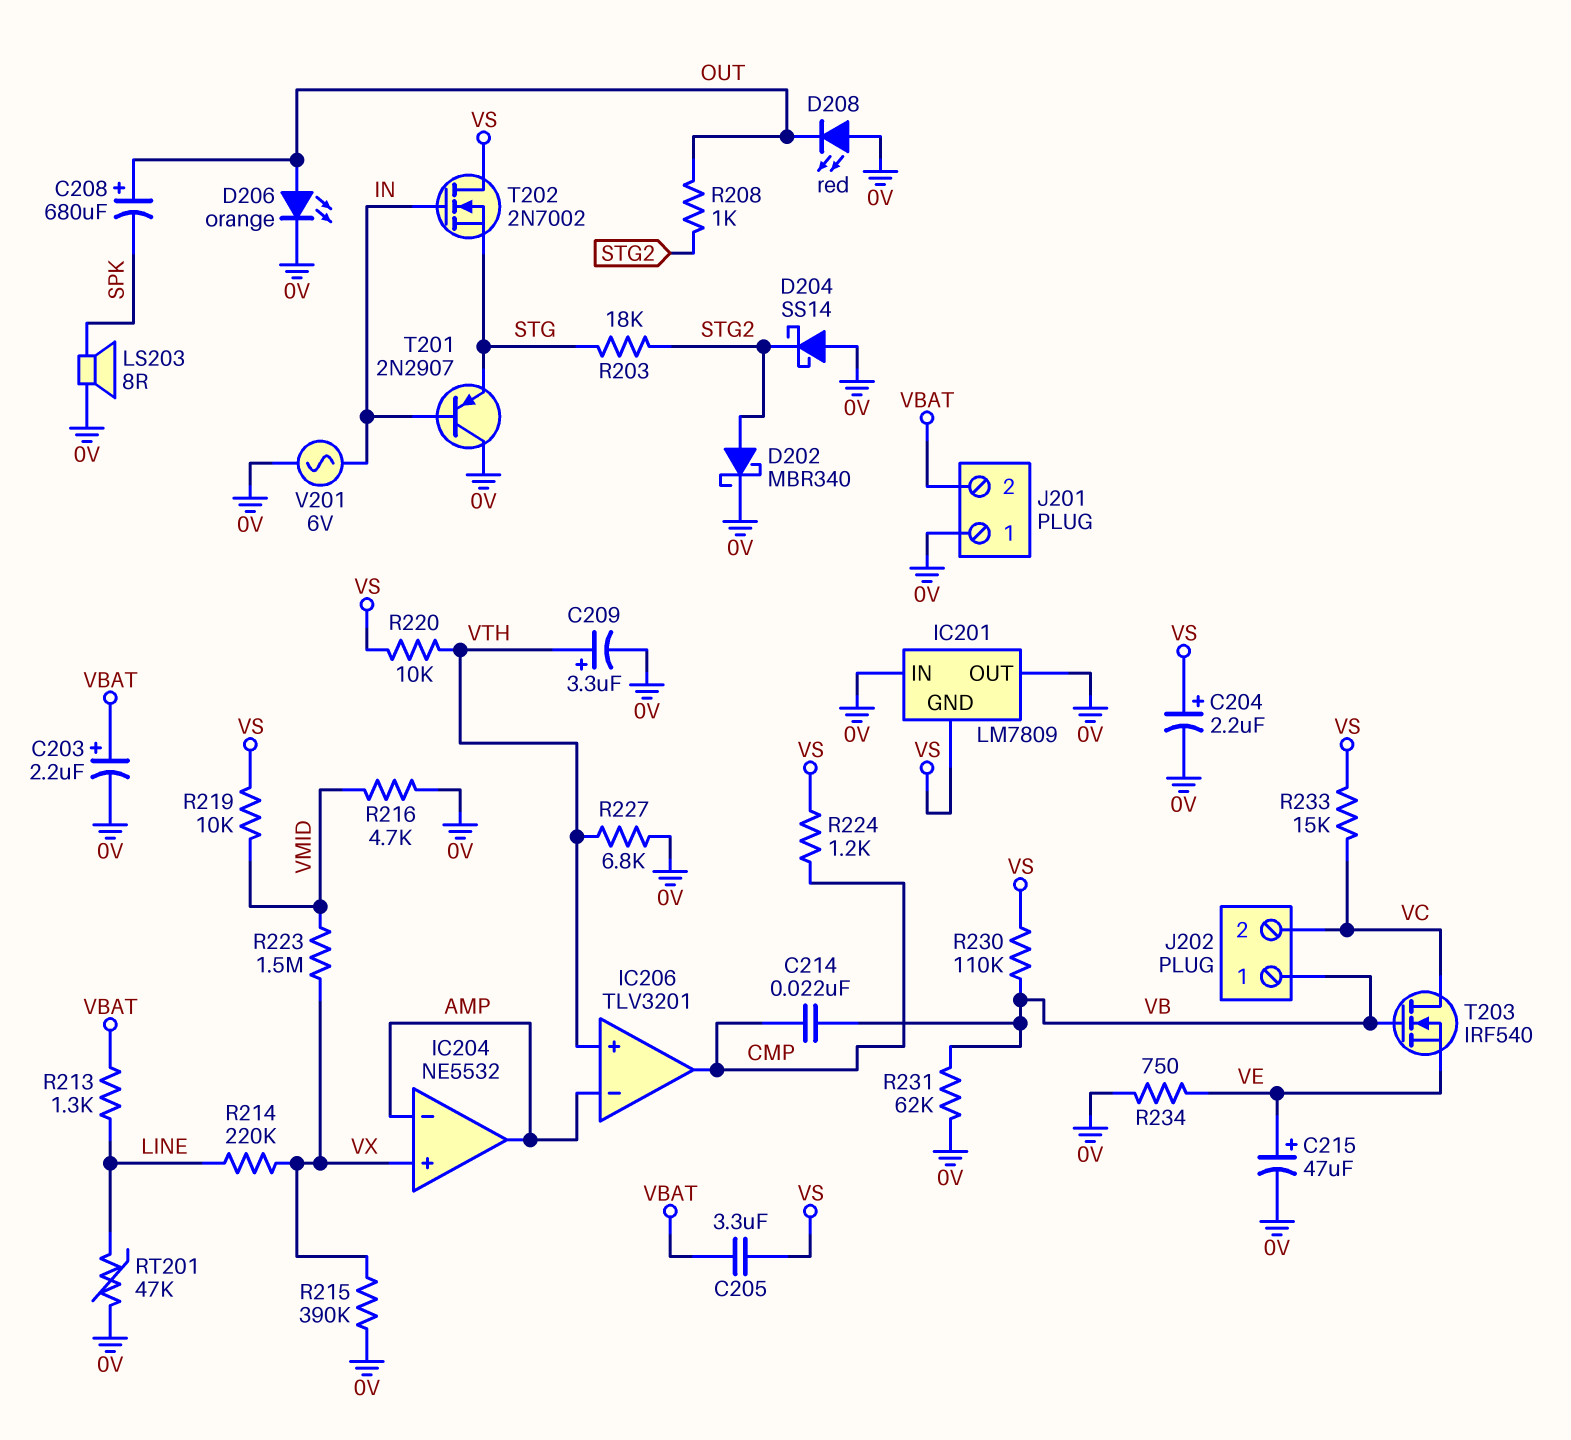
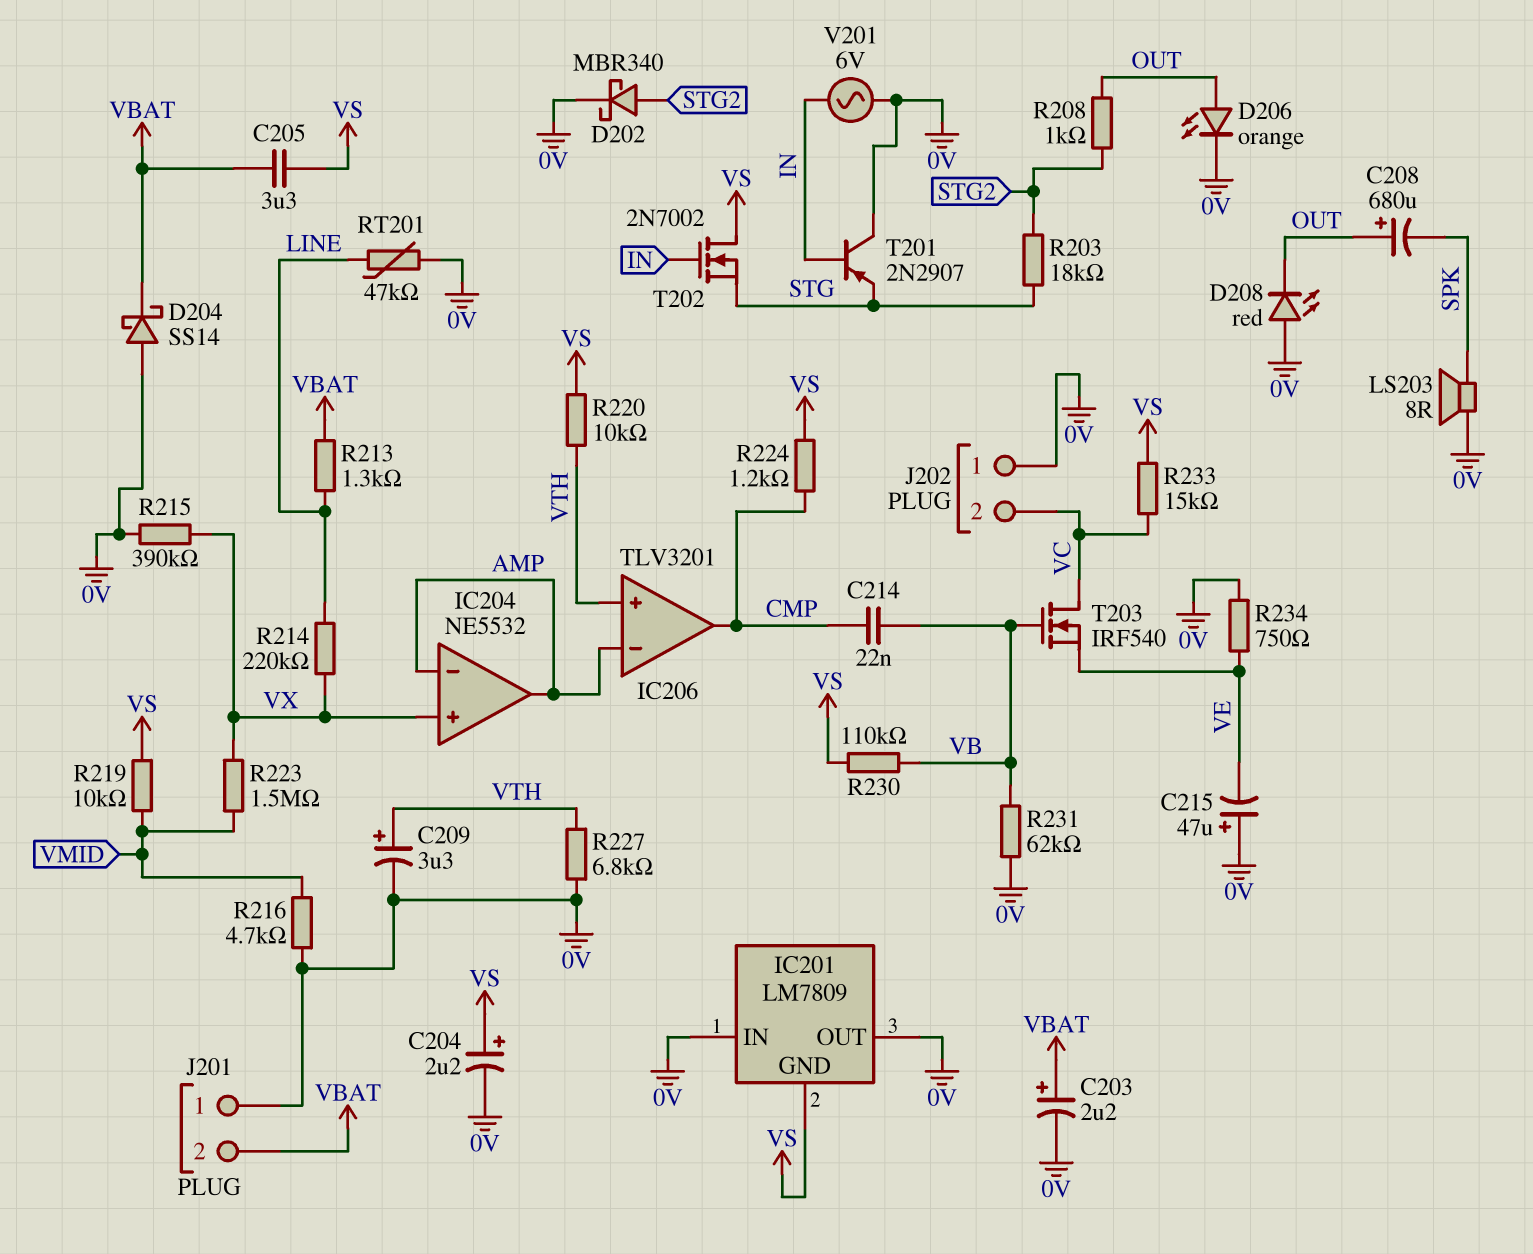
C215: 47uF (plus VE, minus 0V) -> 47uF (plus 0V, minus VE)
D204: schottky SS14 (A 0V, K STG2) -> schottky SS14 (A 0V, K VBAT)
J202 pin 1: VB -> 0V

